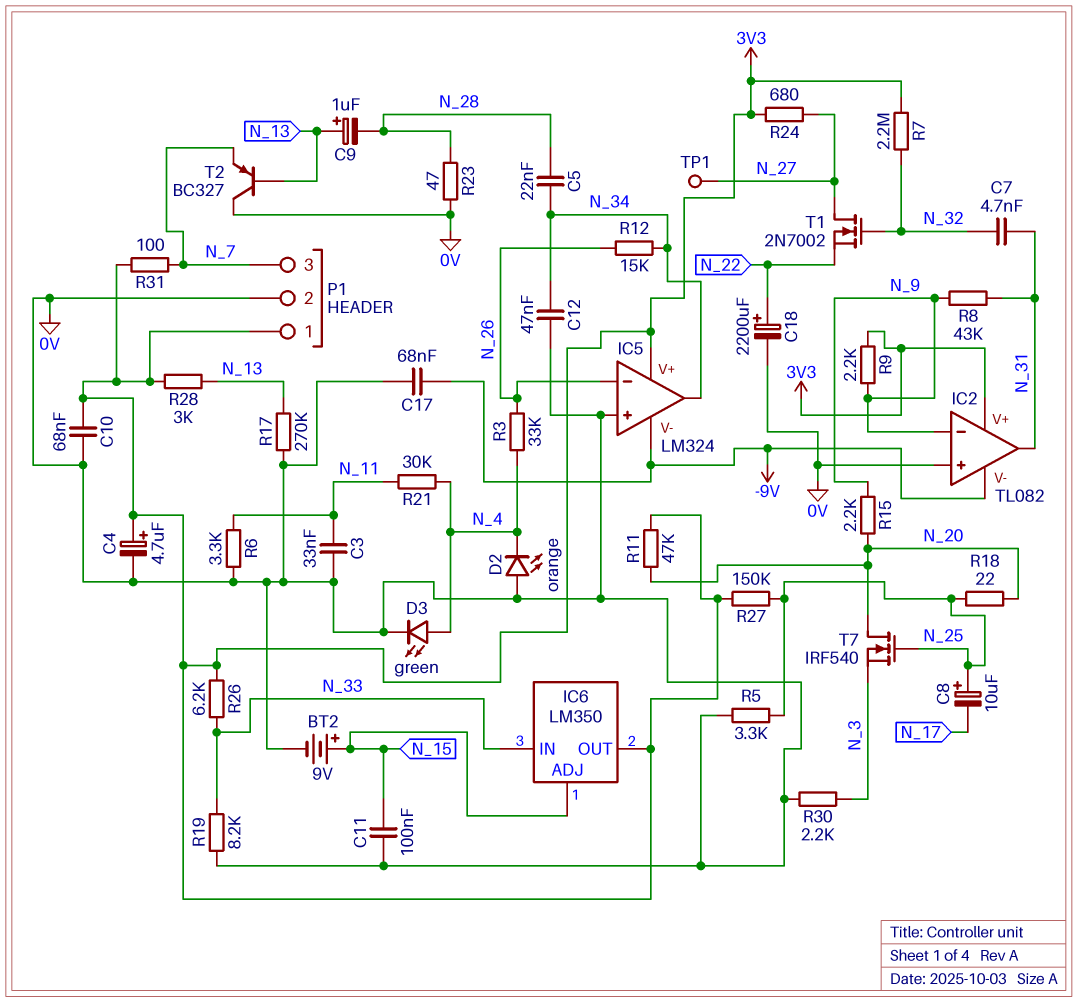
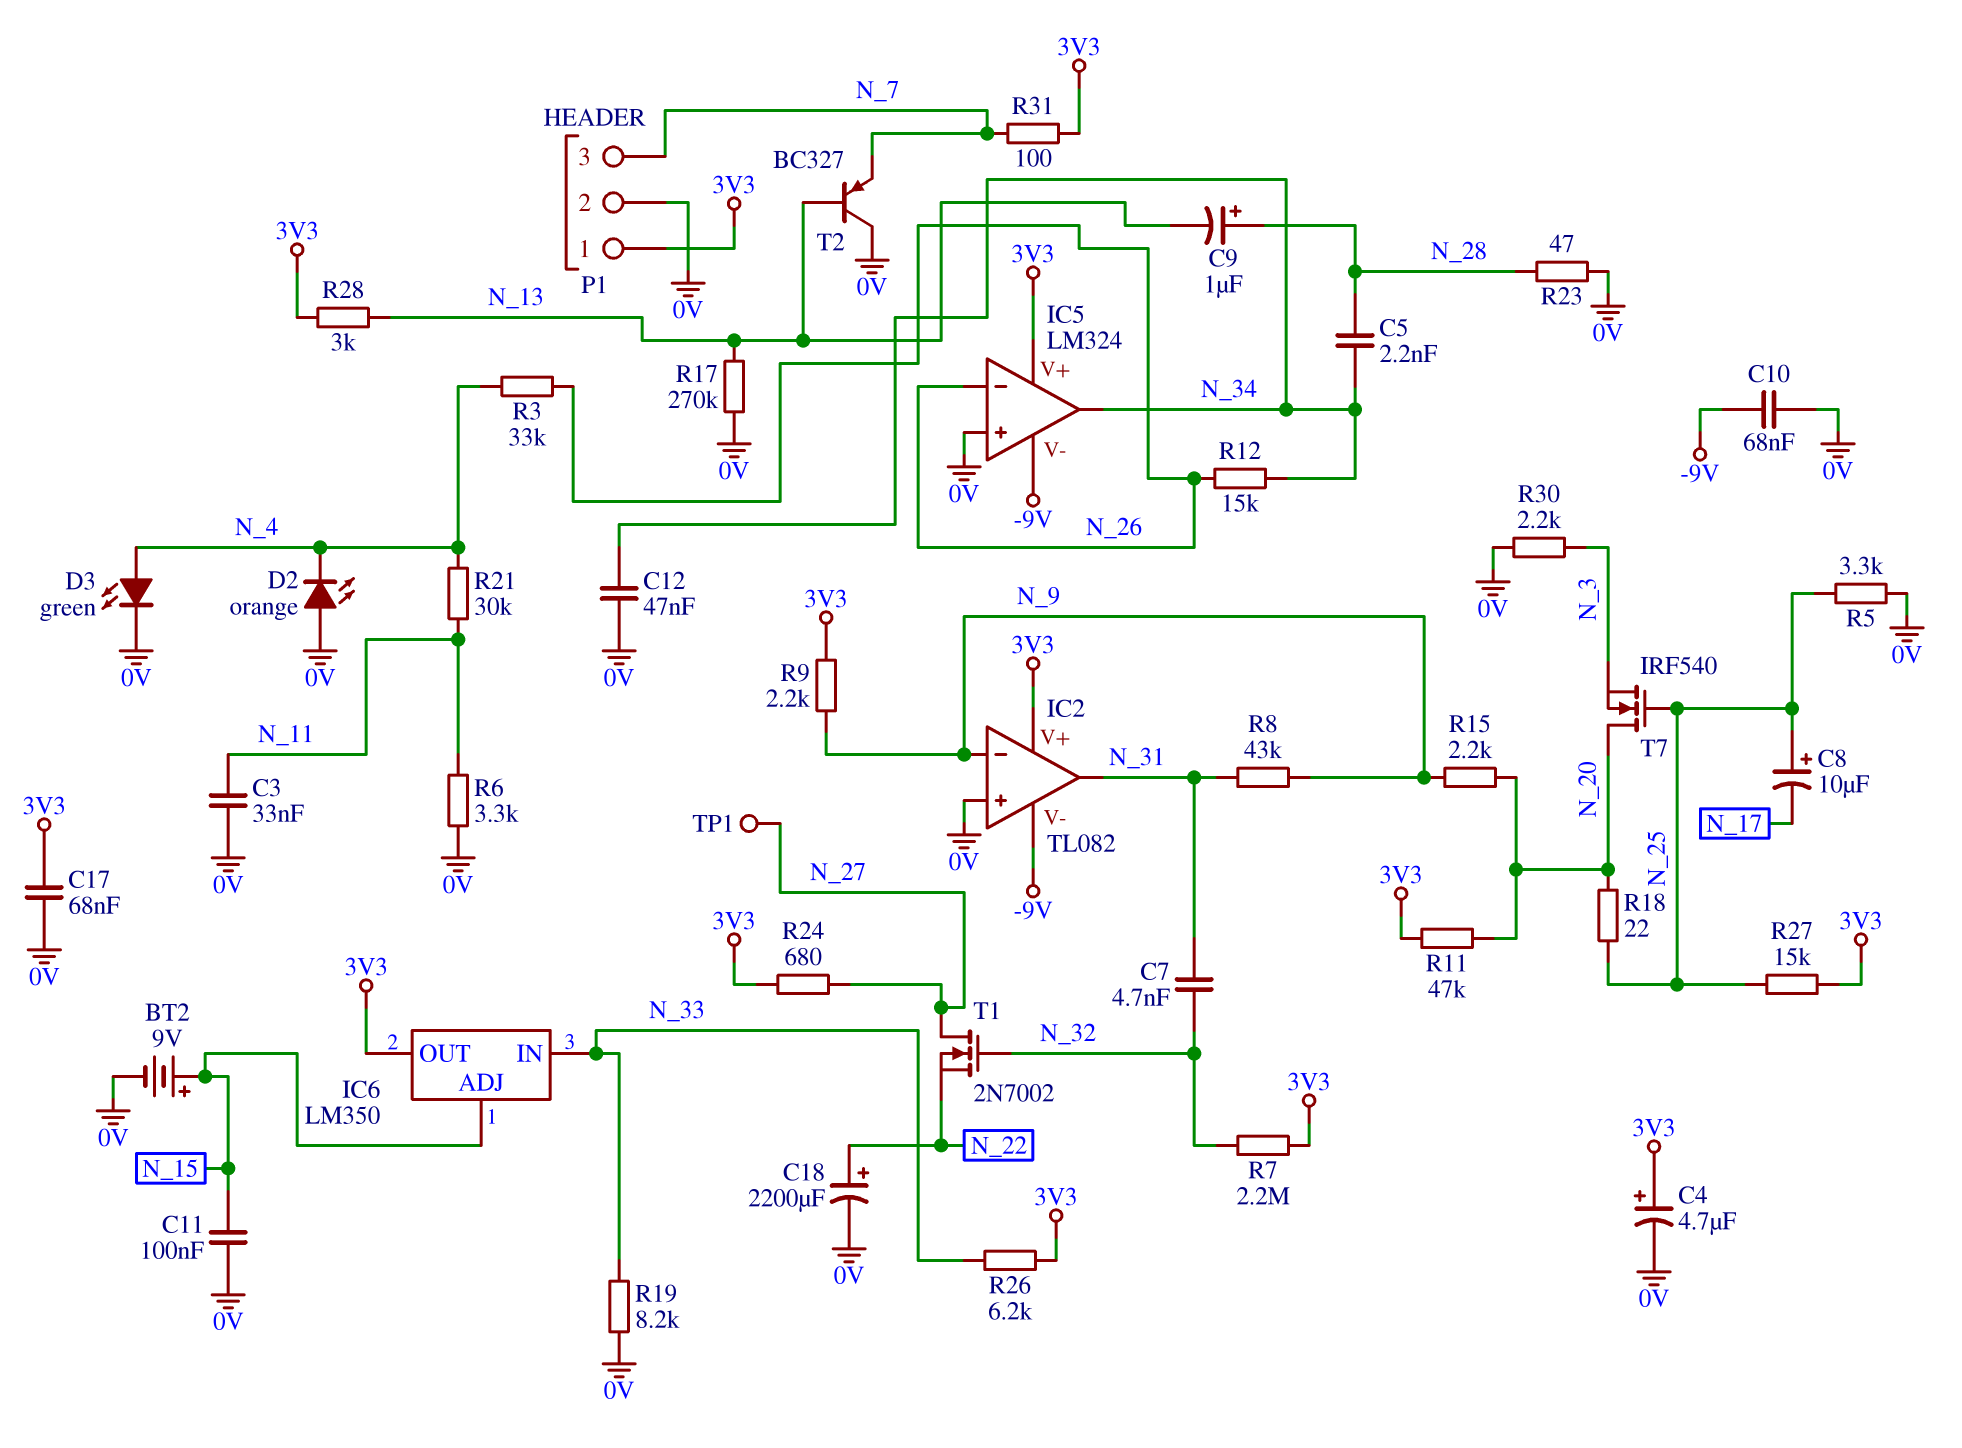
C5: 22nF (N_28, N_34) -> 2.2nF (N_28, N_34)
C9: 1uF (plus N_13, minus N_28) -> 1uF (plus N_28, minus N_13)
C10: 68nF (0V, 3V3) -> 68nF (-9V, 0V)
C17: 68nF (-9V, 0V) -> 68nF (0V, 3V3)
R27: 150k (3V3, N_25) -> 15k (3V3, N_25)

